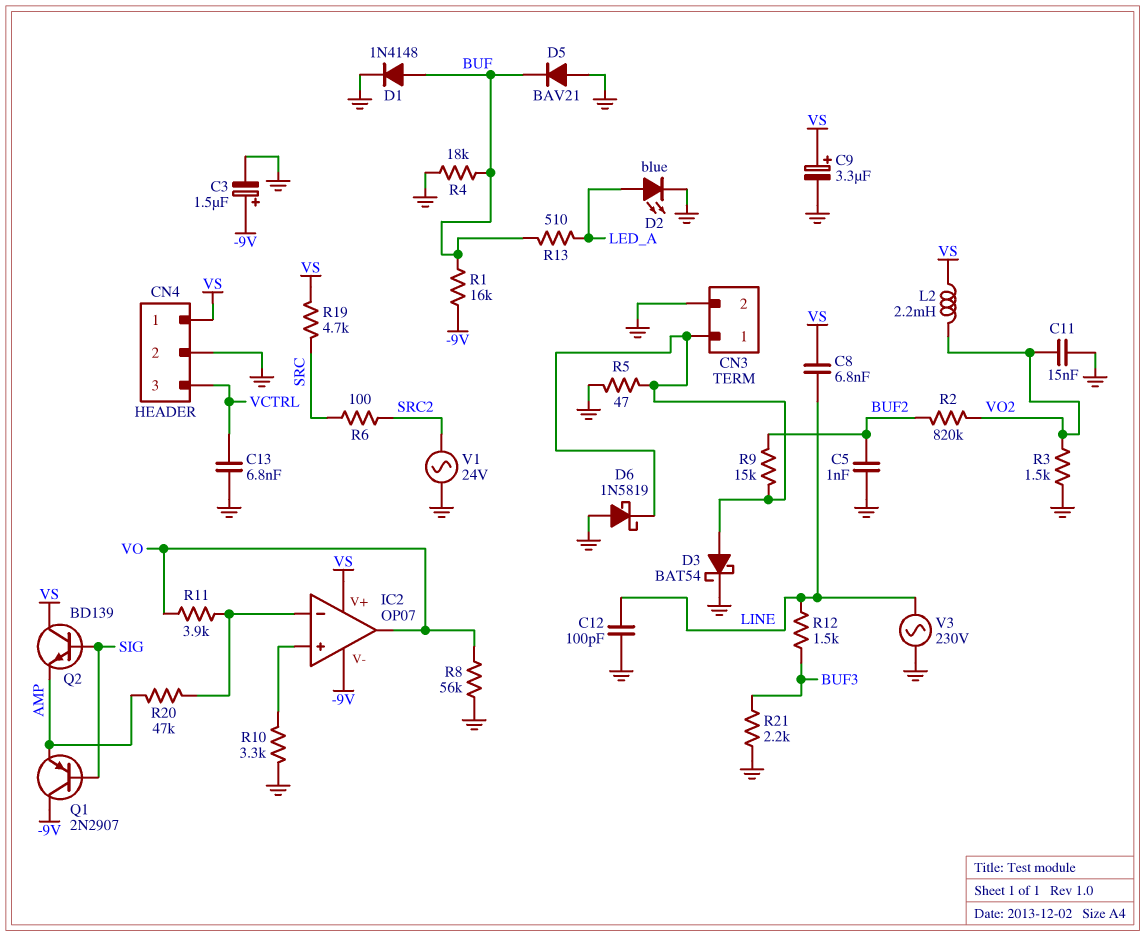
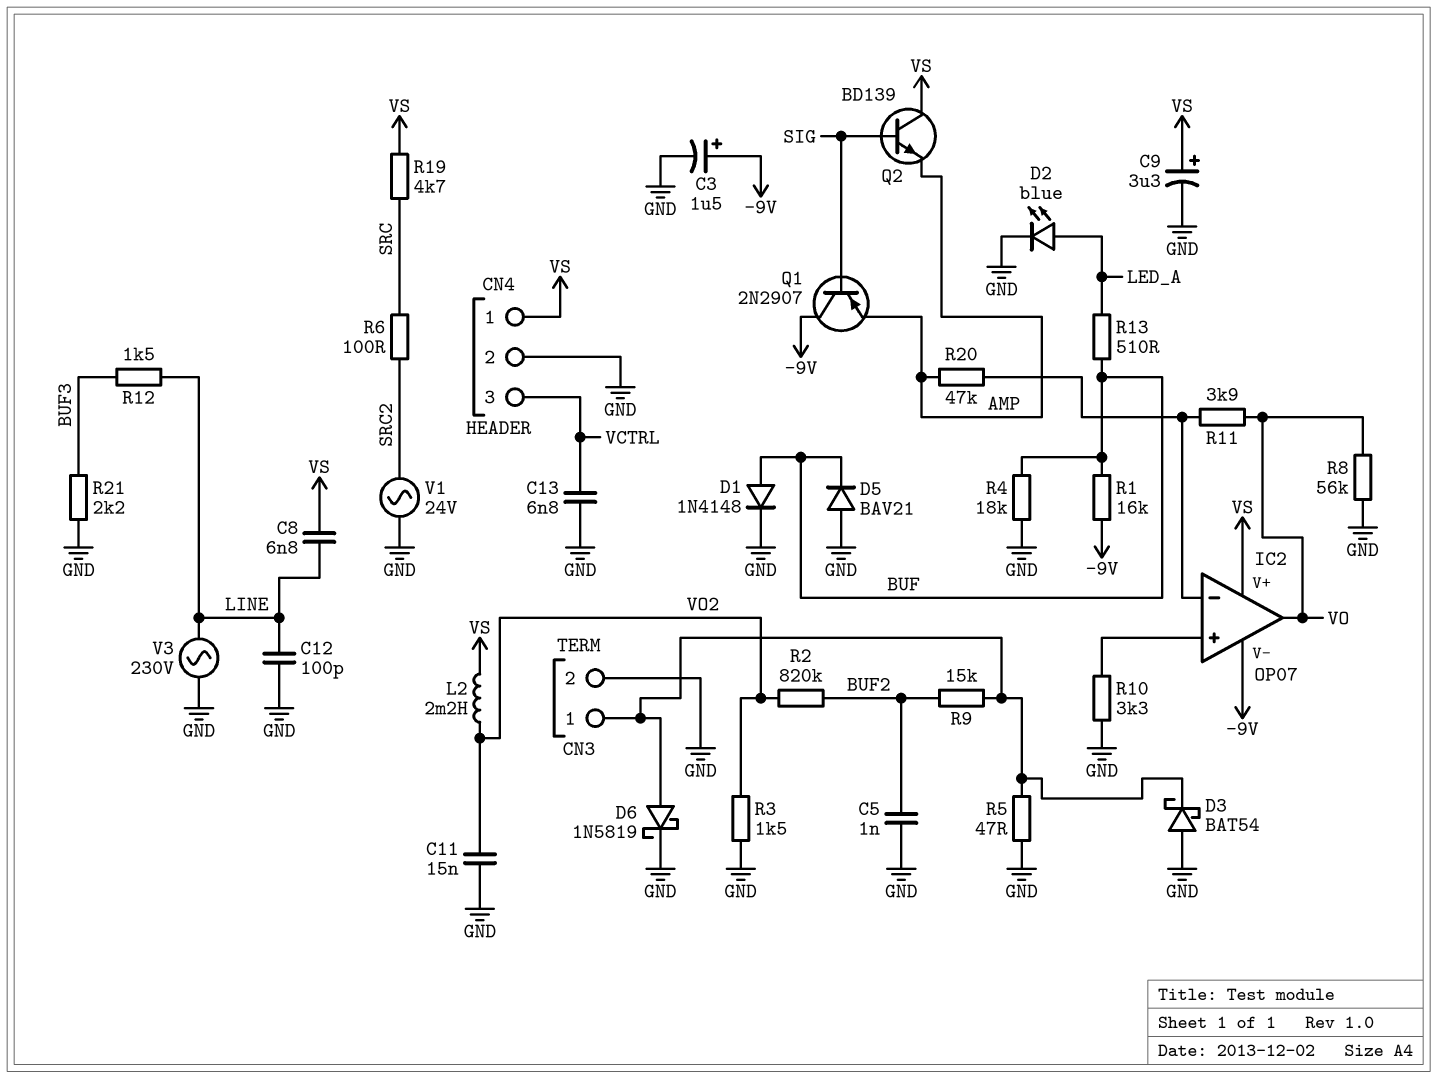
D3: schottky BAT54 (A CN3/1, K GND) -> schottky BAT54 (A GND, K CN3/1)
D6: schottky 1N5819 (A GND, K CN3/1) -> schottky 1N5819 (A CN3/1, K GND)

